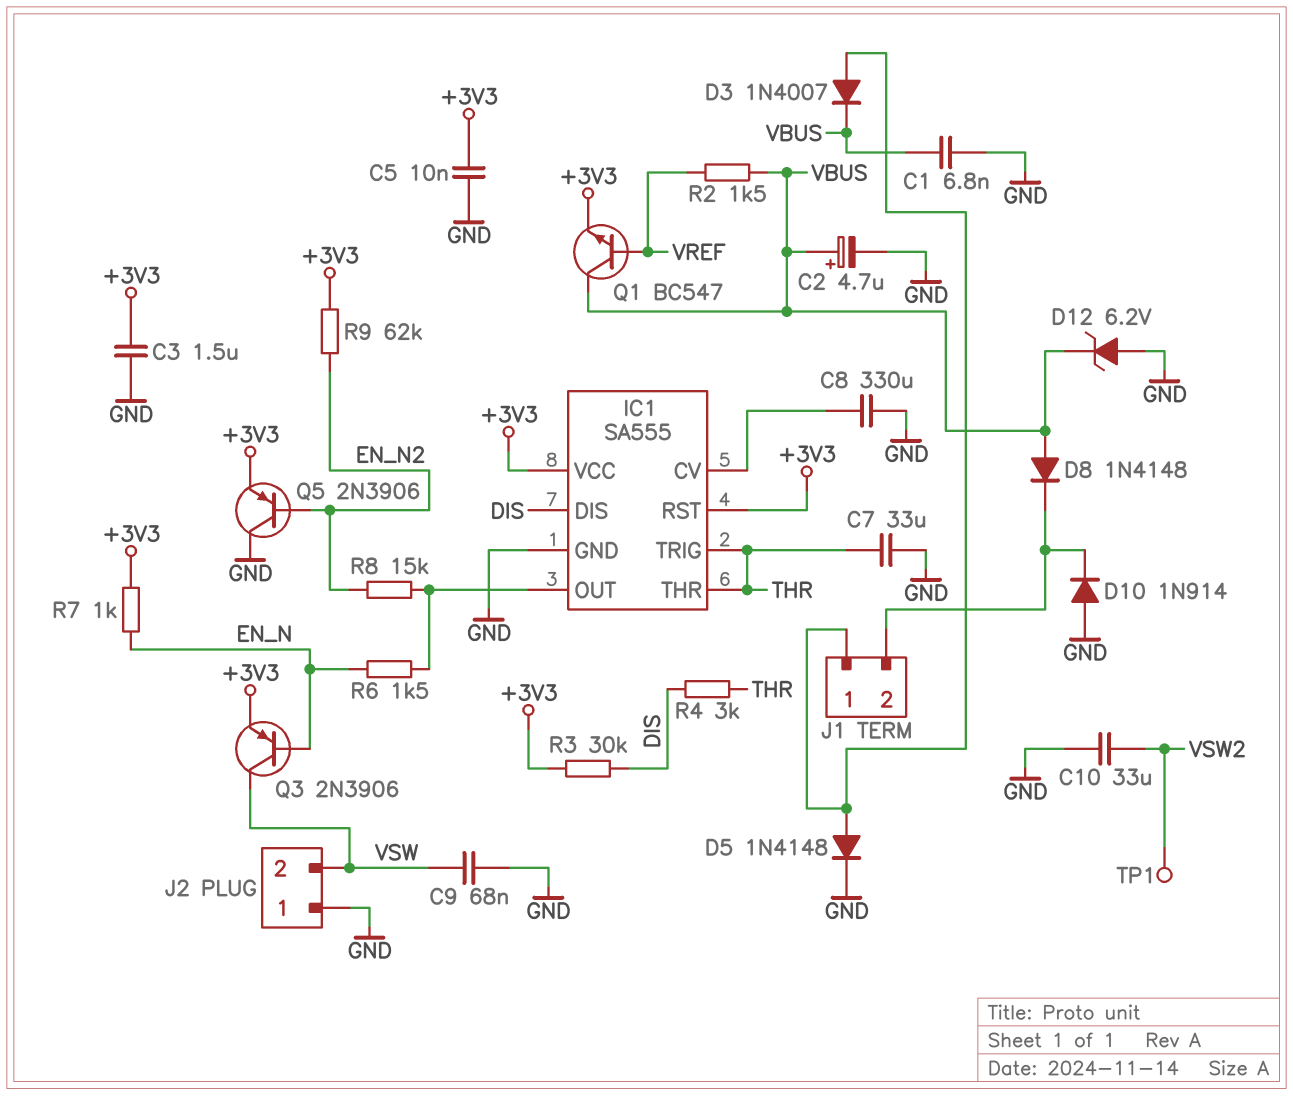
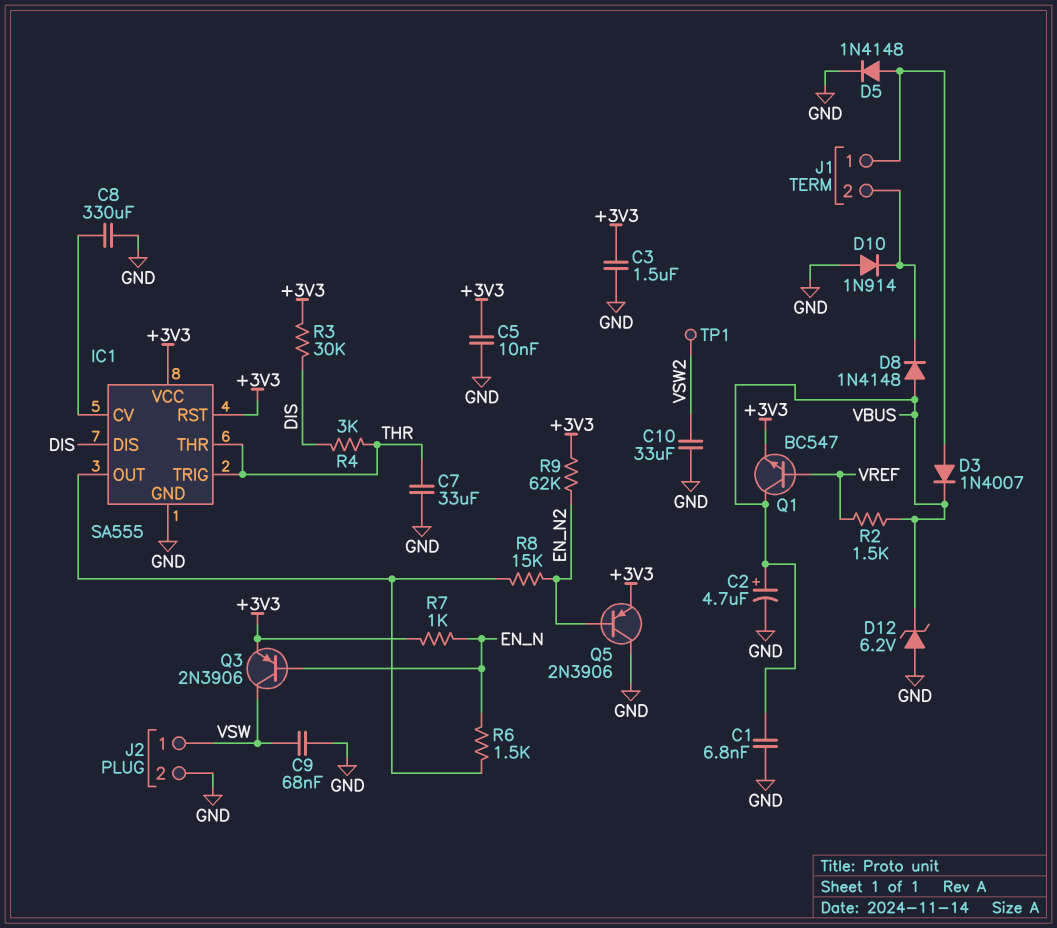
J2 pin 1: GND -> VSW
J2 pin 2: VSW -> GND

